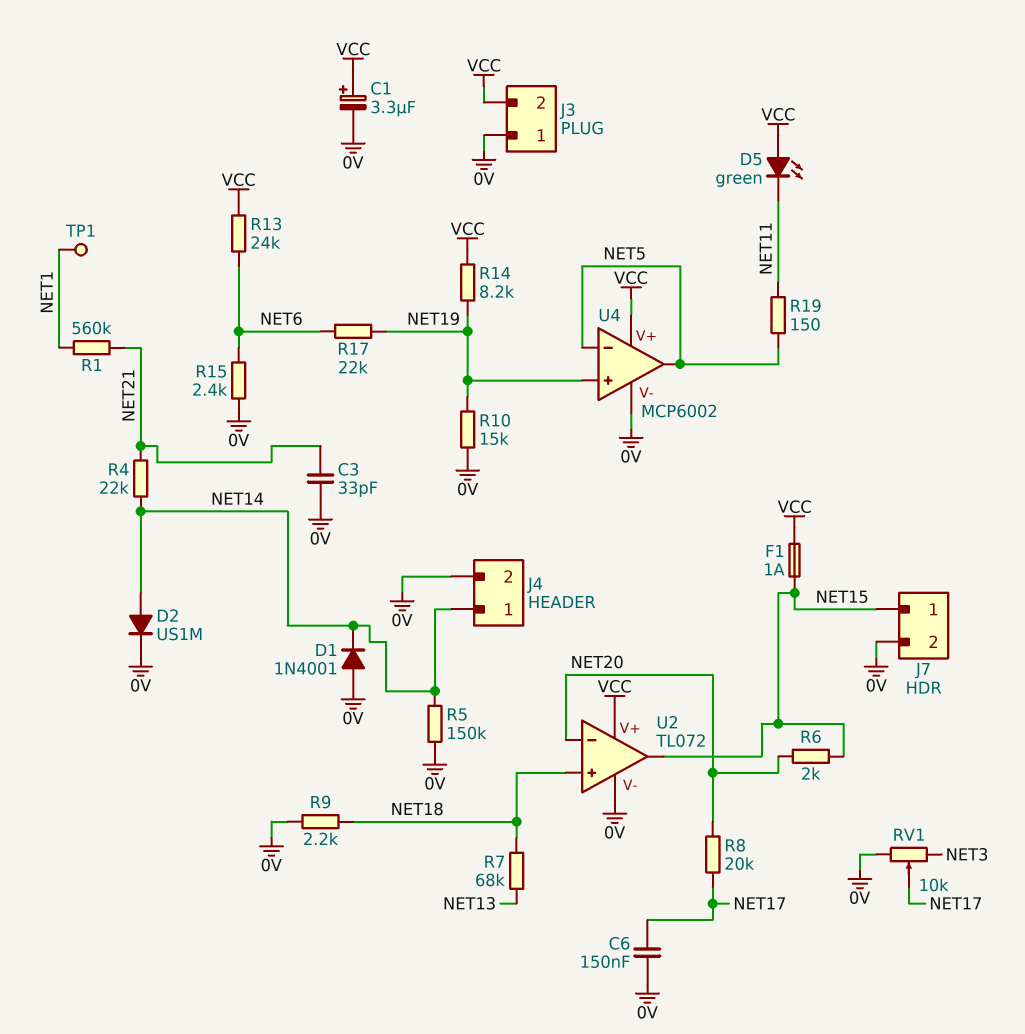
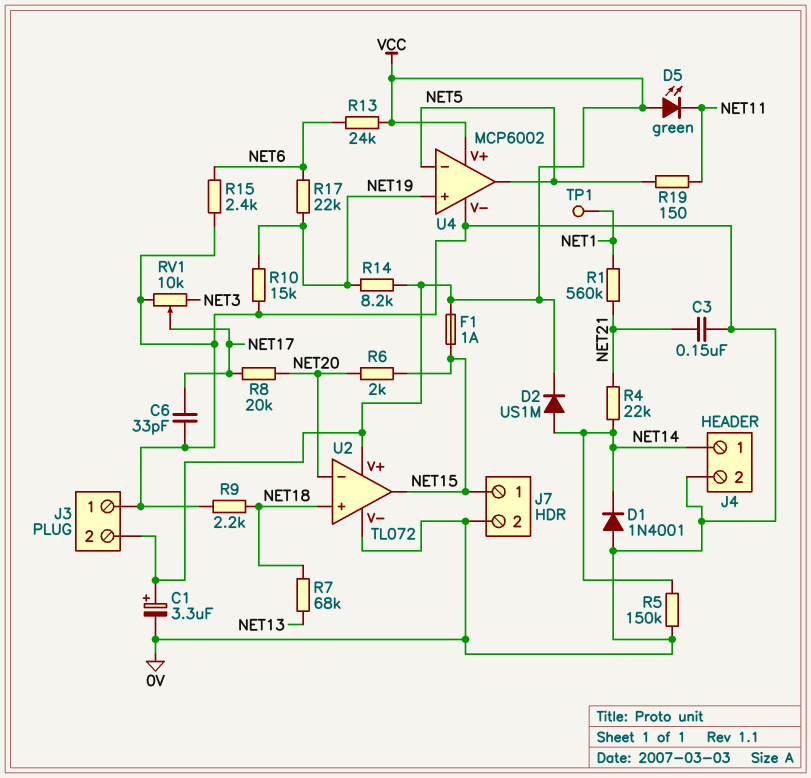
C3: 33pF (0V, NET21) -> 150nF (0V, NET21)
C6: 150nF (0V, NET17) -> 33pF (0V, NET17)
D2: diode US1M (A NET14, K 0V) -> diode US1M (A NET14, K VCC)

